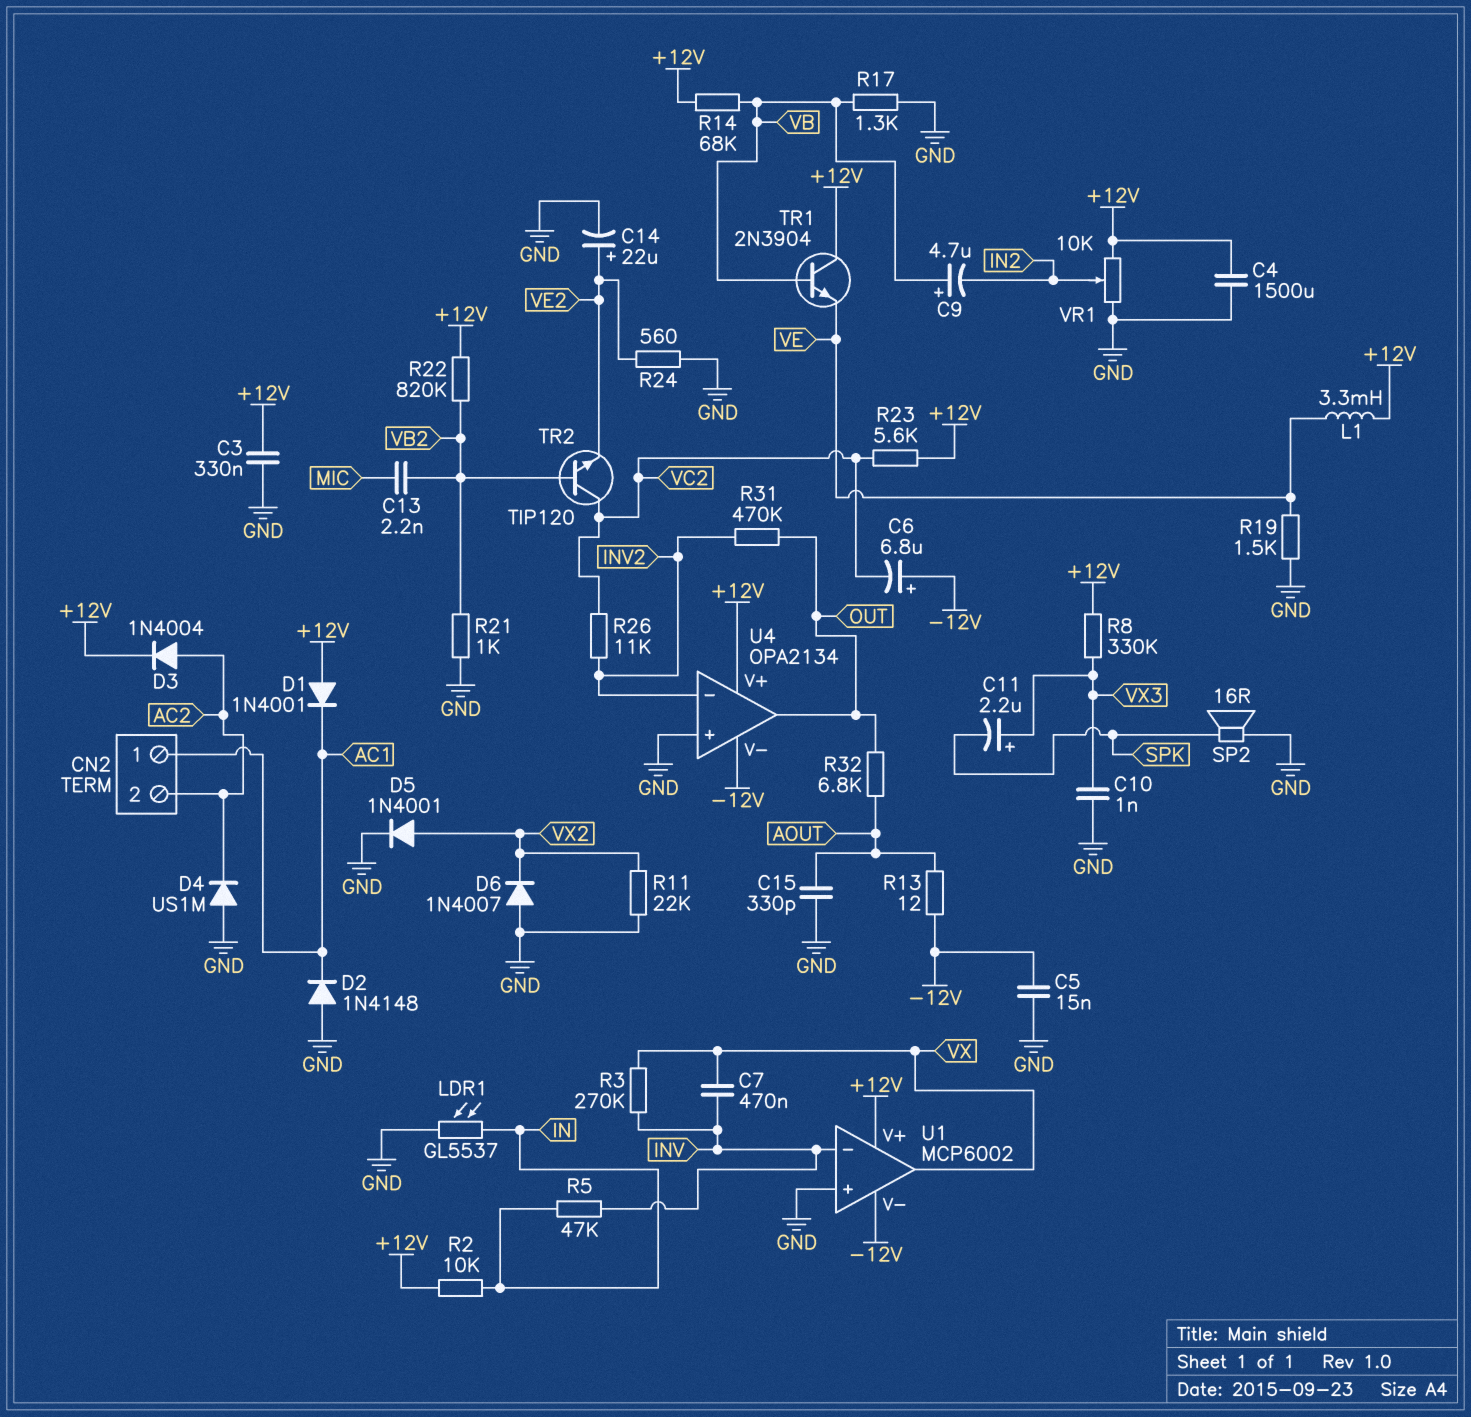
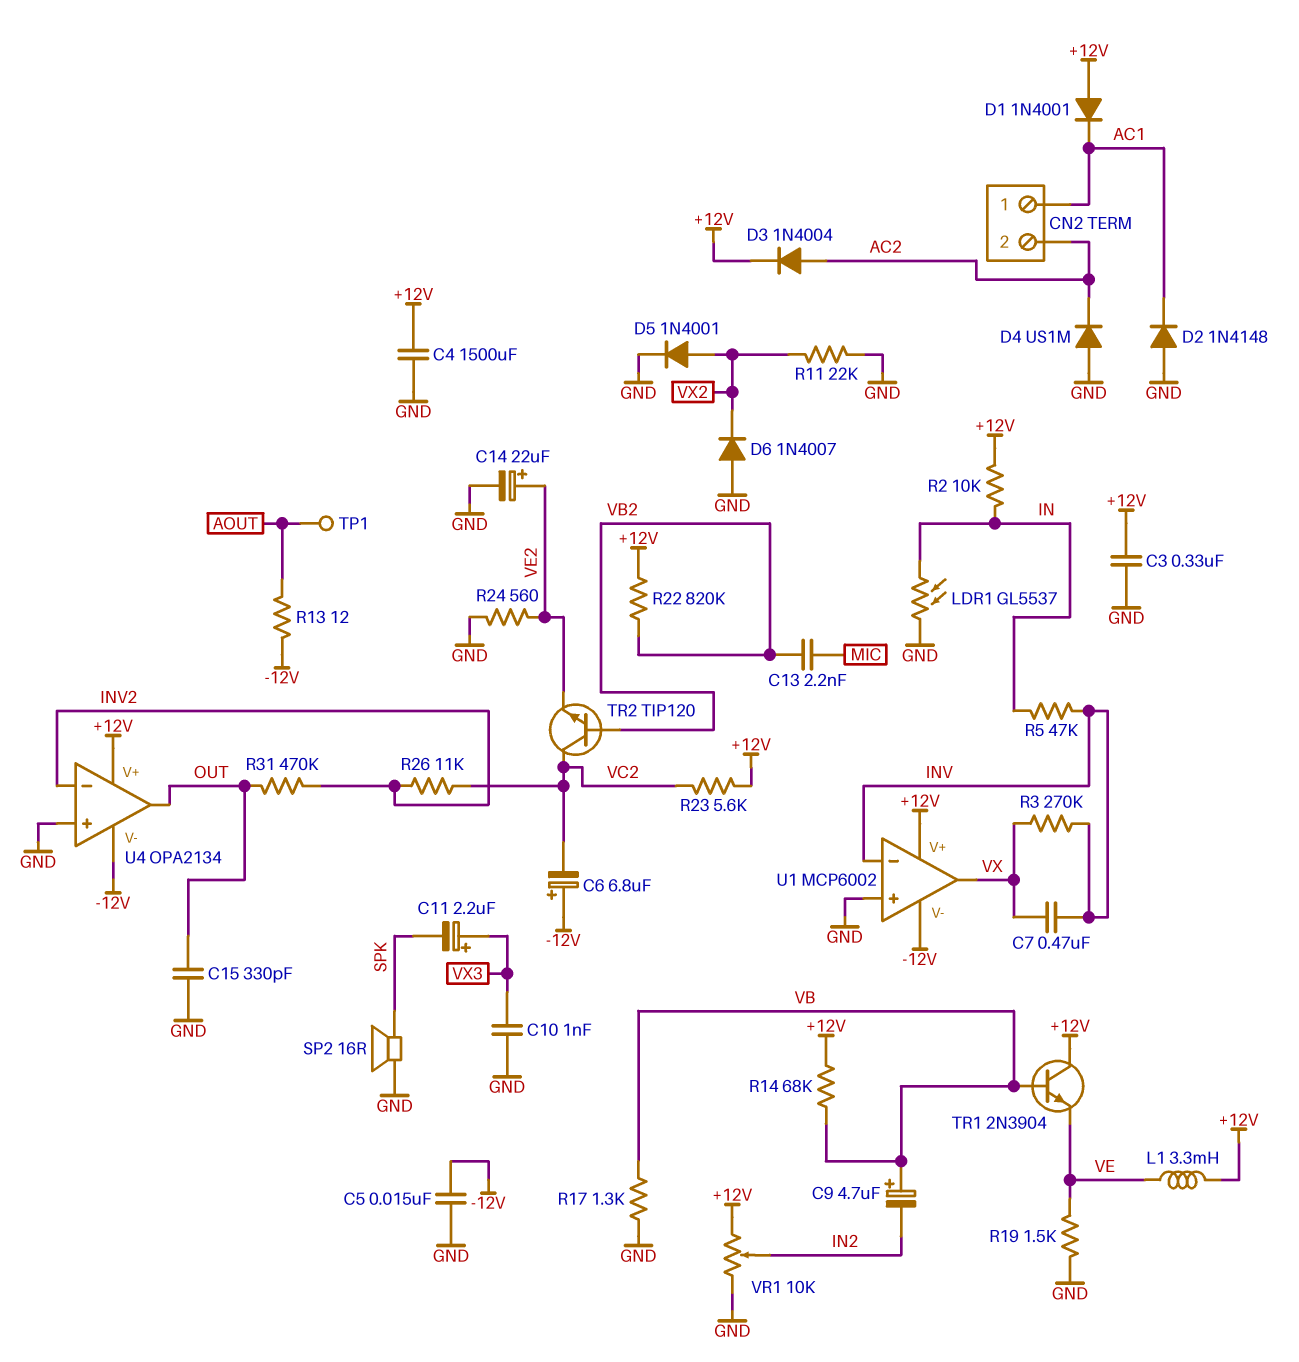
C15: 330pF (AOUT, GND) -> 330pF (GND, OUT)
R8: 330k (+12V, VX3) -> none
R21: 1k (GND, VB2) -> none
R32: 6.8k (AOUT, OUT) -> none
TP1: none -> test point (AOUT)

